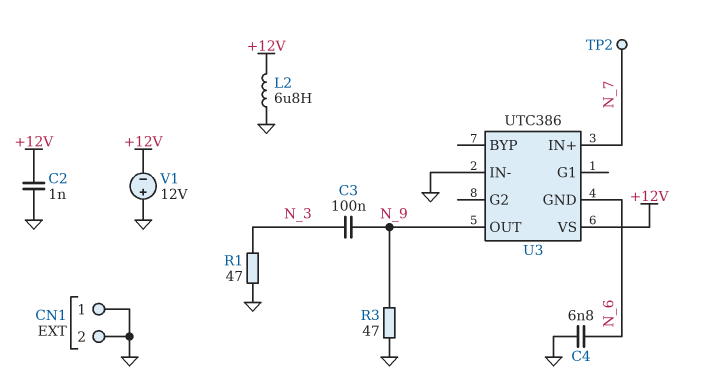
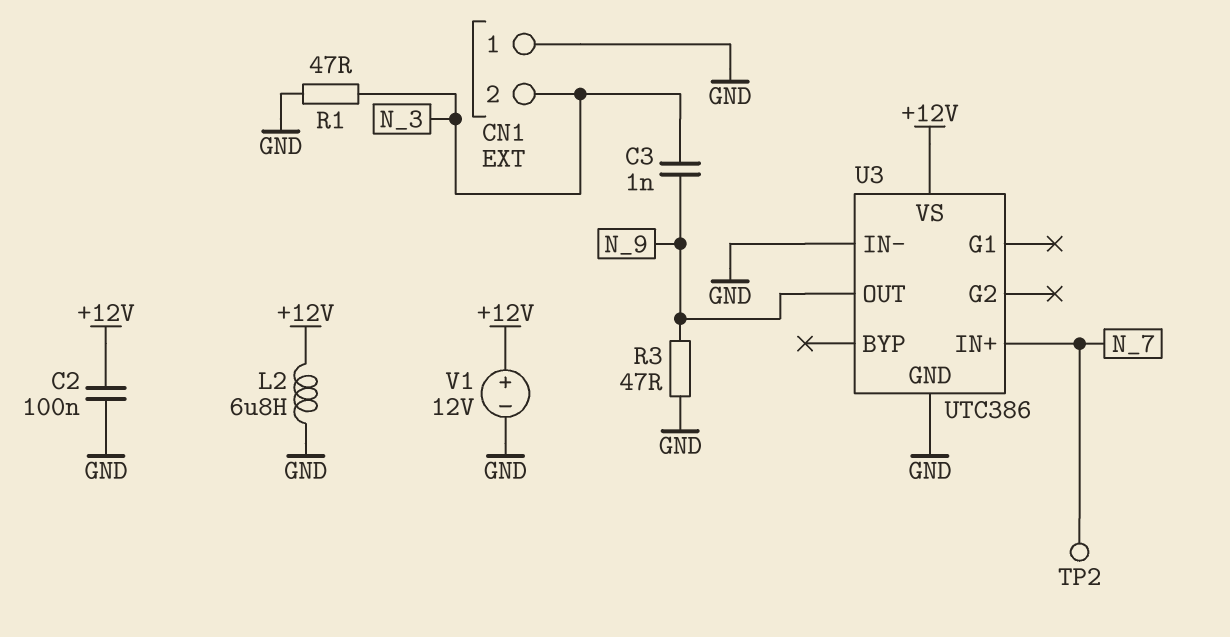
C2: 1nF (+12V, GND) -> 100nF (+12V, GND)
C3: 100nF (N_3, N_9) -> 1nF (N_3, N_9)
C4: 6.8nF (GND, N_6) -> none
CN1 pin 2: GND -> N_3
U3 pin GND: N_6 -> GND
V1: 12V (plus GND, minus +12V) -> 12V (plus +12V, minus GND)

